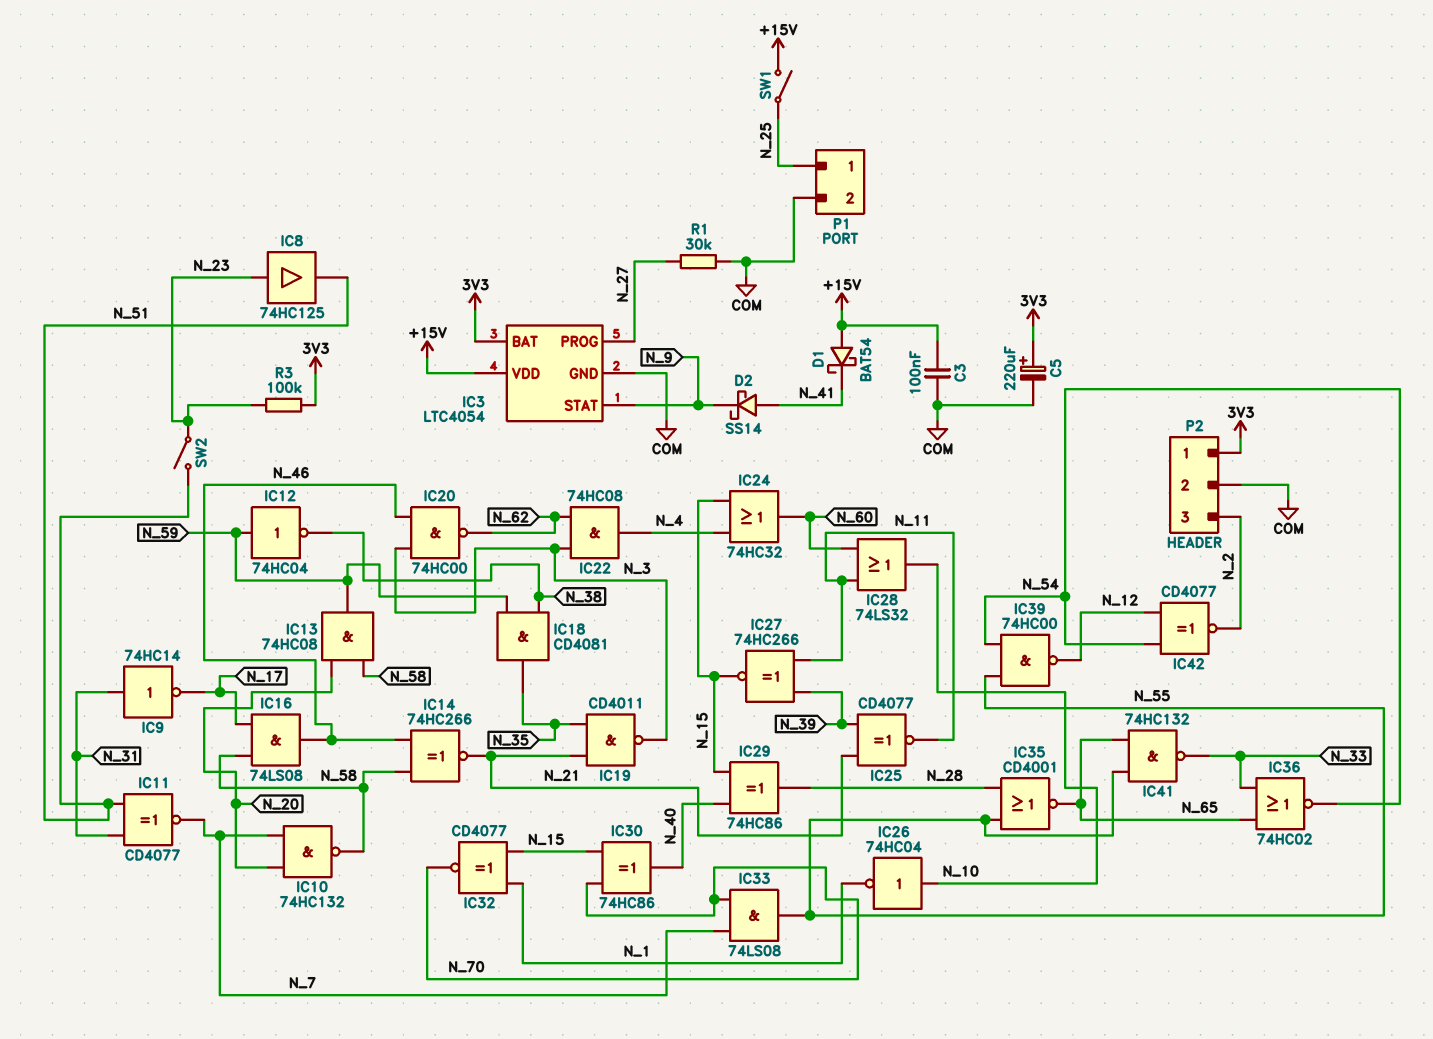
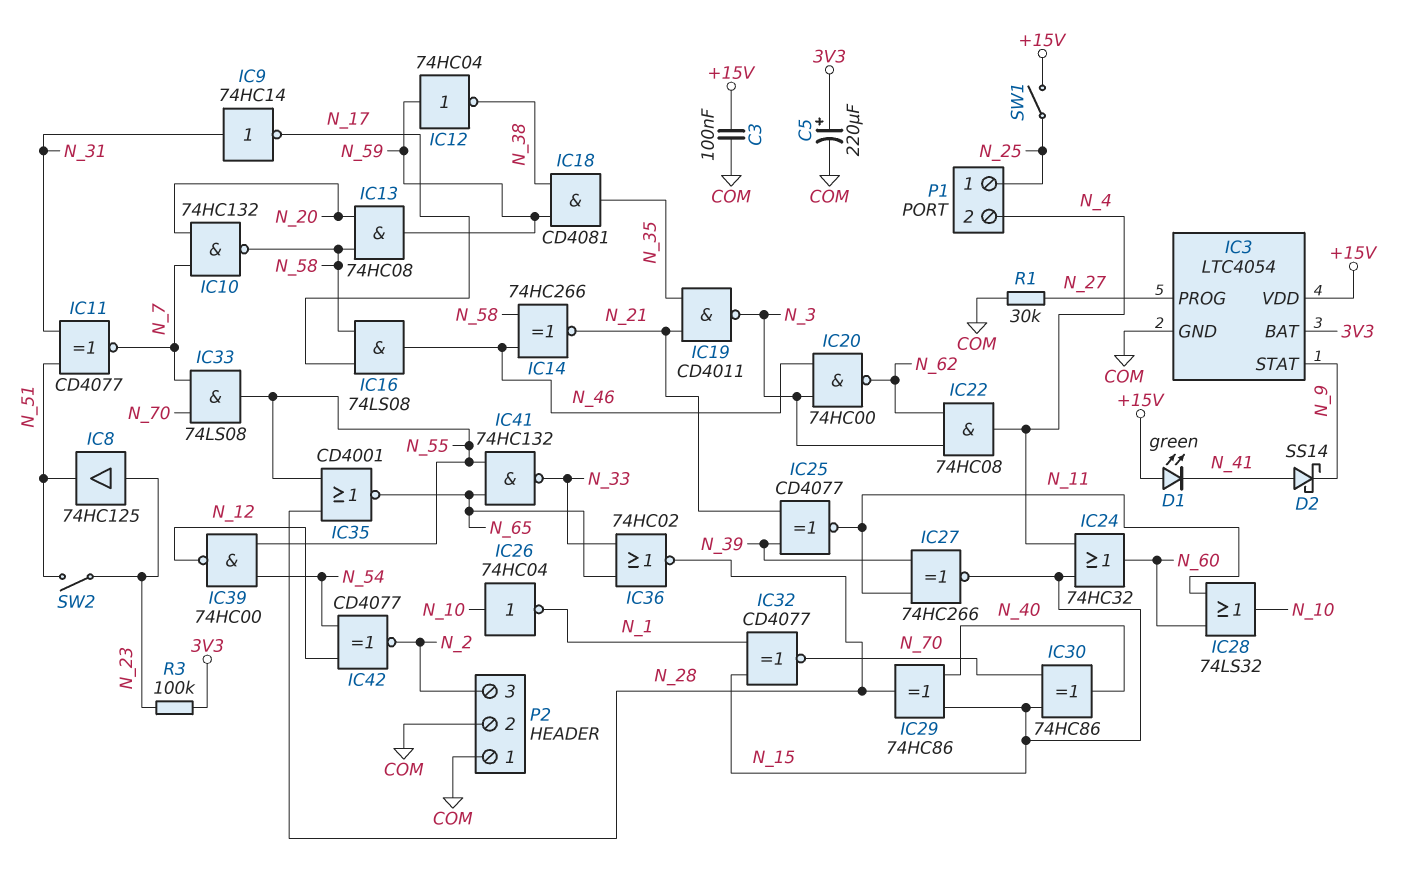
D1: schottky BAT54 (A +15V, K N_41) -> LED green (A +15V, K N_41)
IC36: NOR 74HC02 (in N_33, in N_65, out N_54) -> NOR 74HC02 (in N_33, in N_65, out N_28)
P1 pin 2: COM -> N_4
P2 pin 1: 3V3 -> COM

